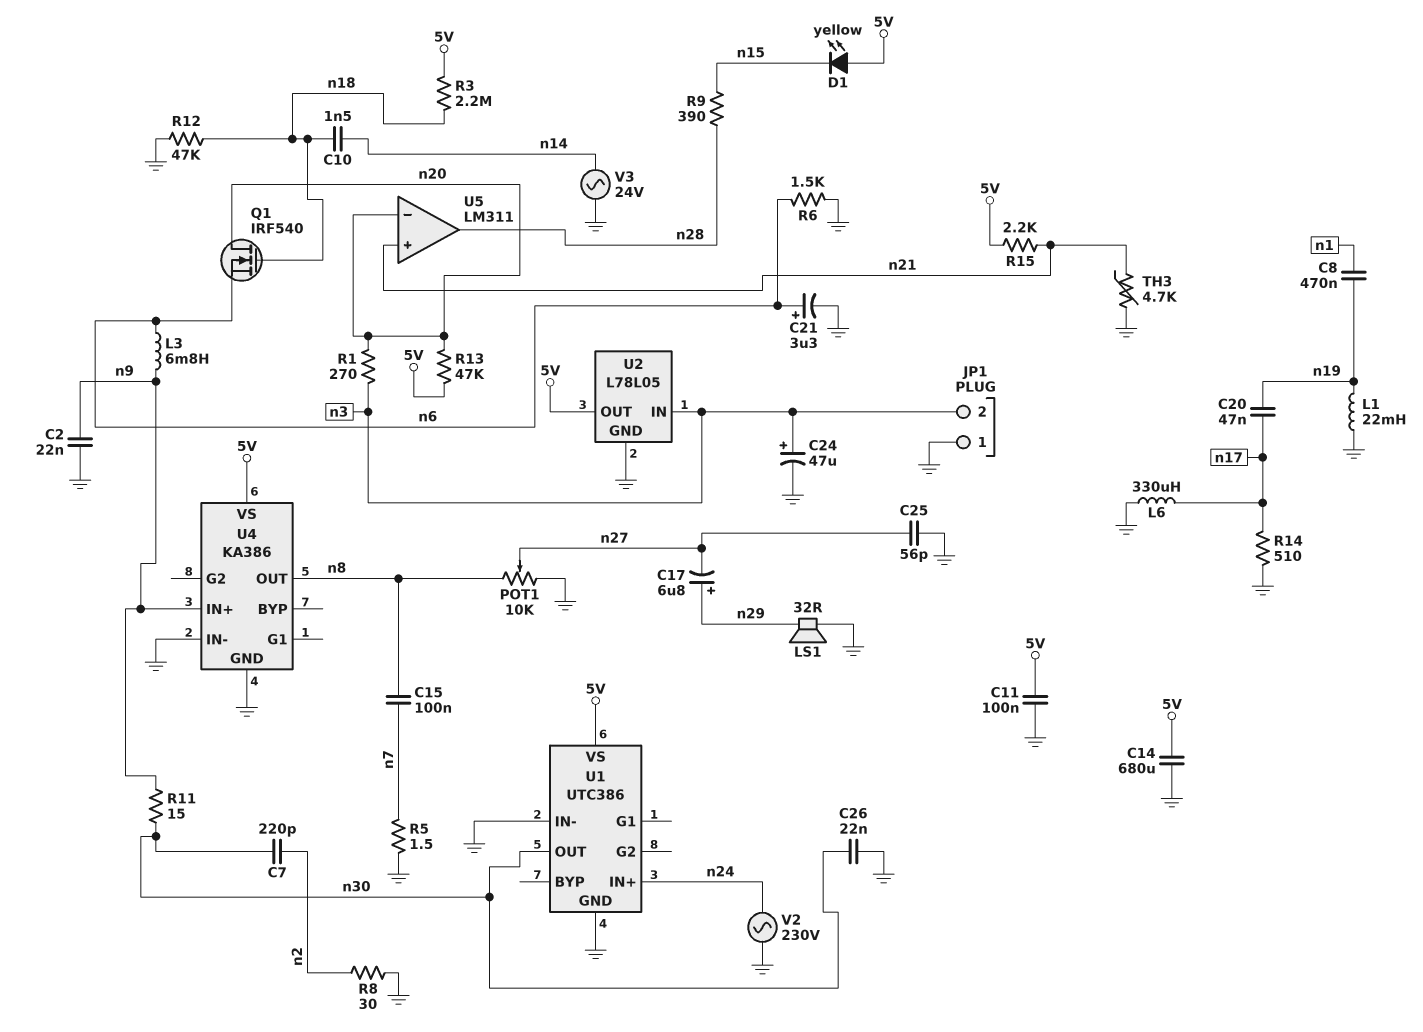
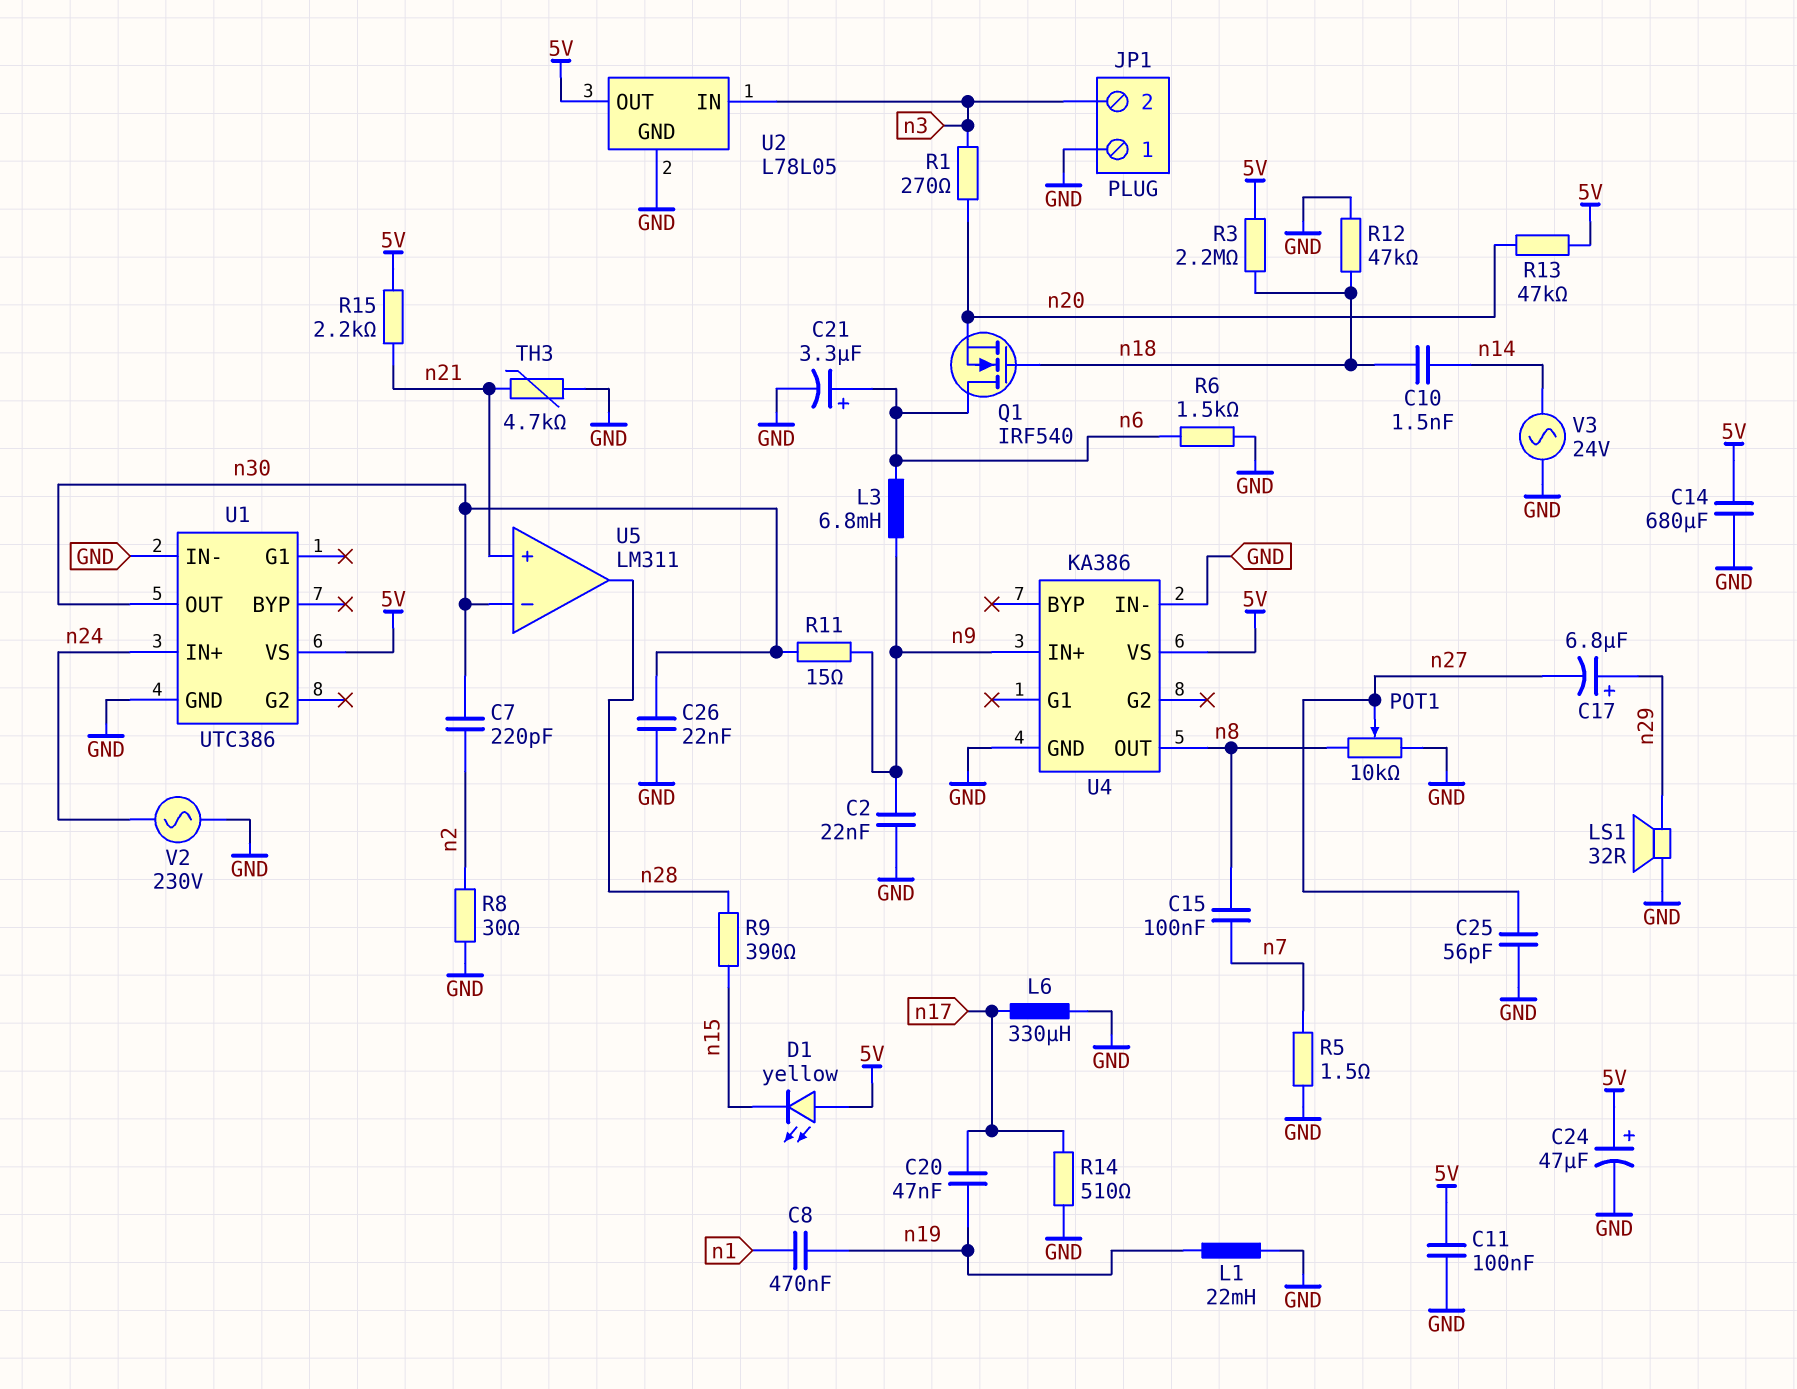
C24: 47uF (plus n3, minus GND) -> 47uF (plus 5V, minus GND)
Q1: NMOS IRF540 (G n18, D n20, S n6) -> NMOS IRF540 (G n18, D n6, S n20)
U5 pin in-: n20 -> n30

